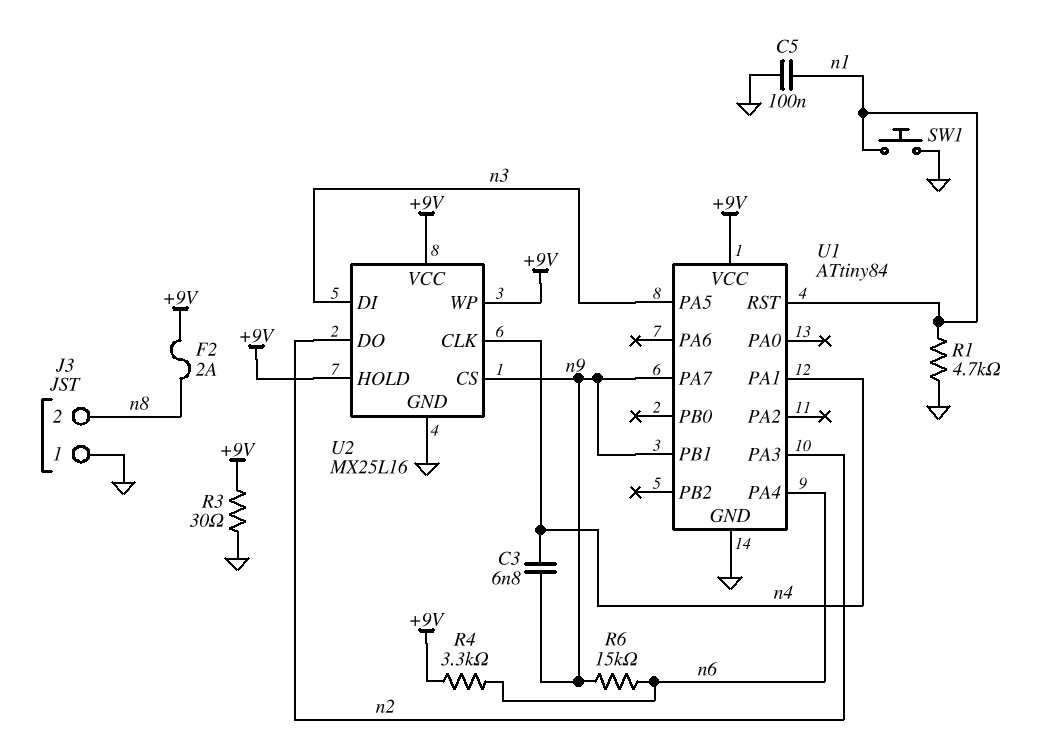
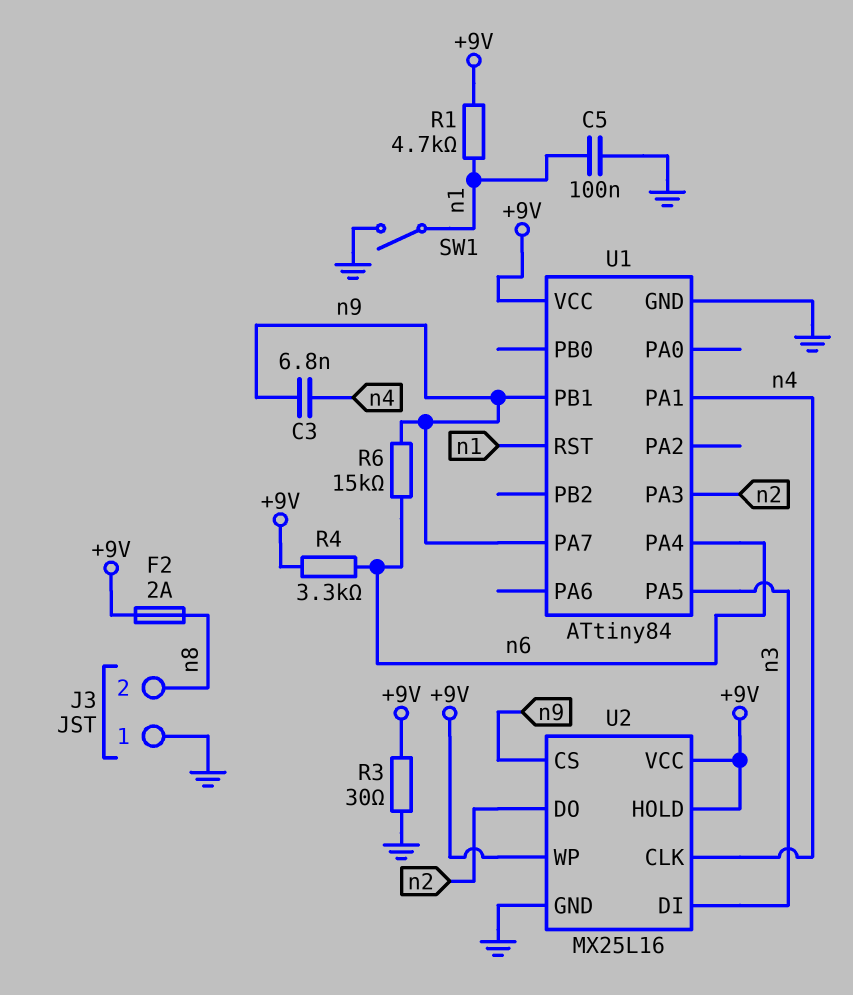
R1: 4.7k (GND, n1) -> 4.7k (+9V, n1)
SW1: button (GND, n1) -> switch (GND, n1)

